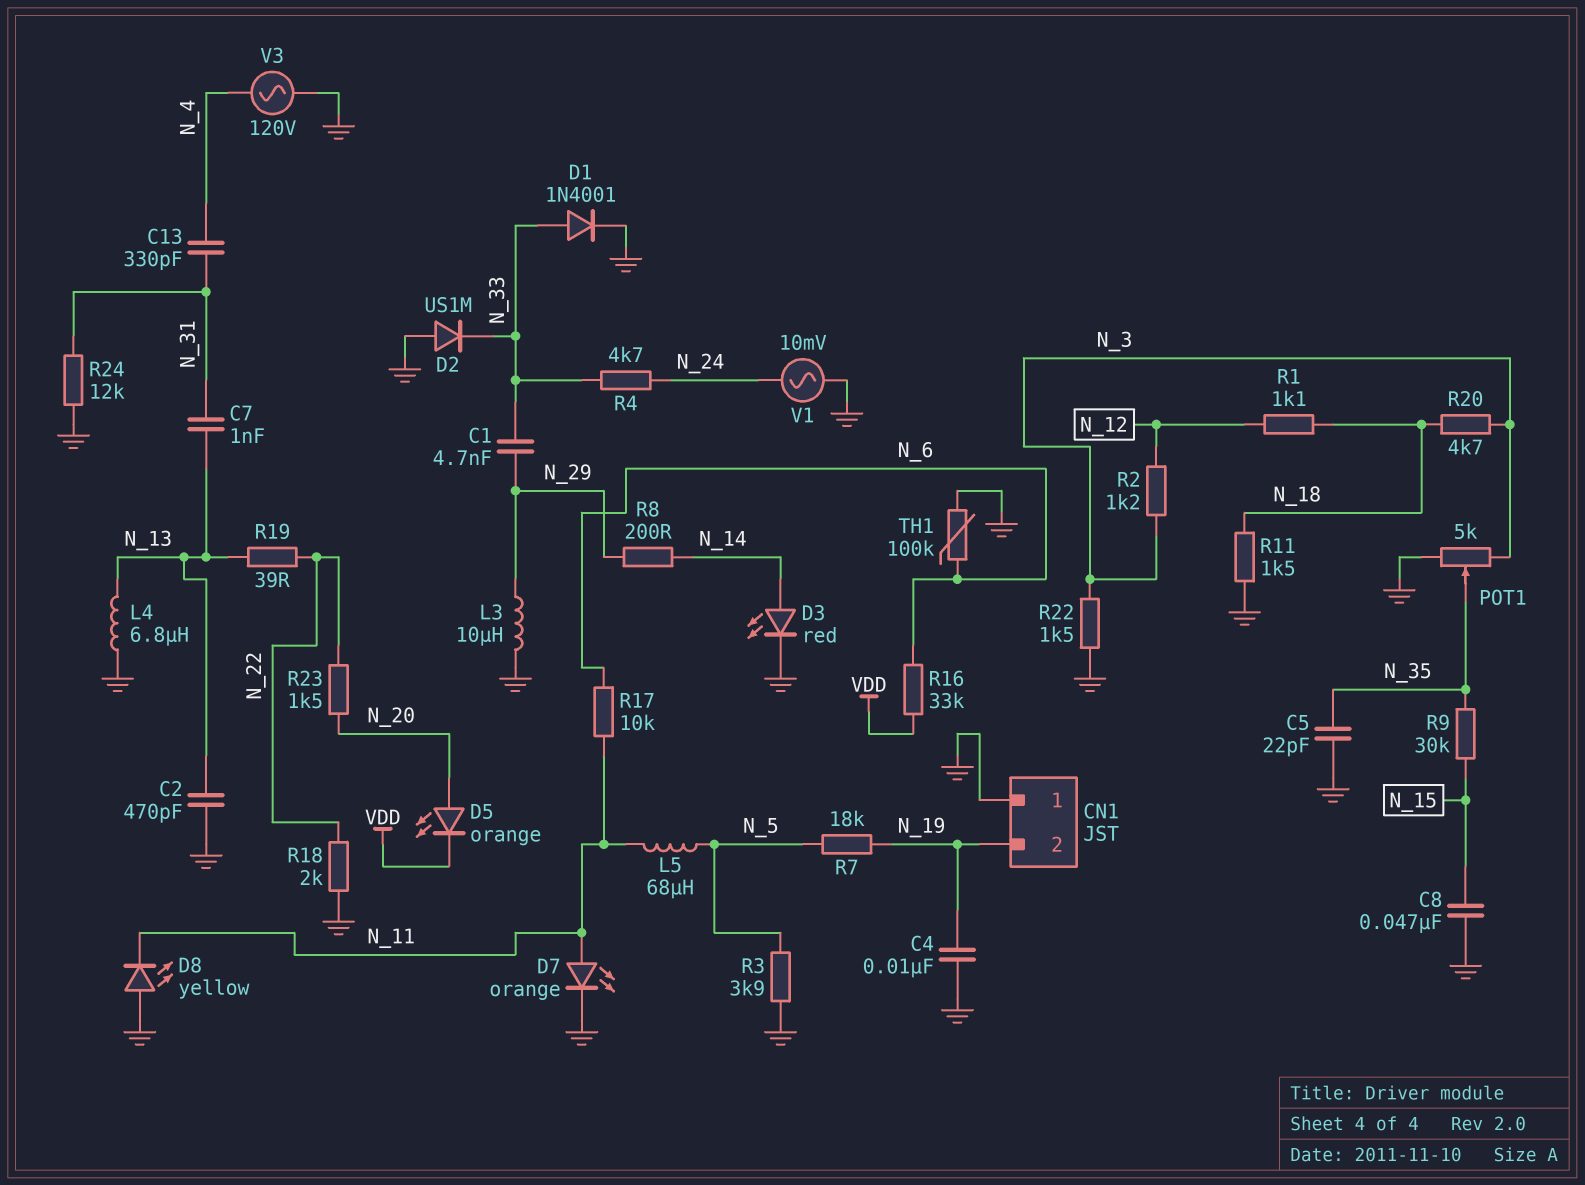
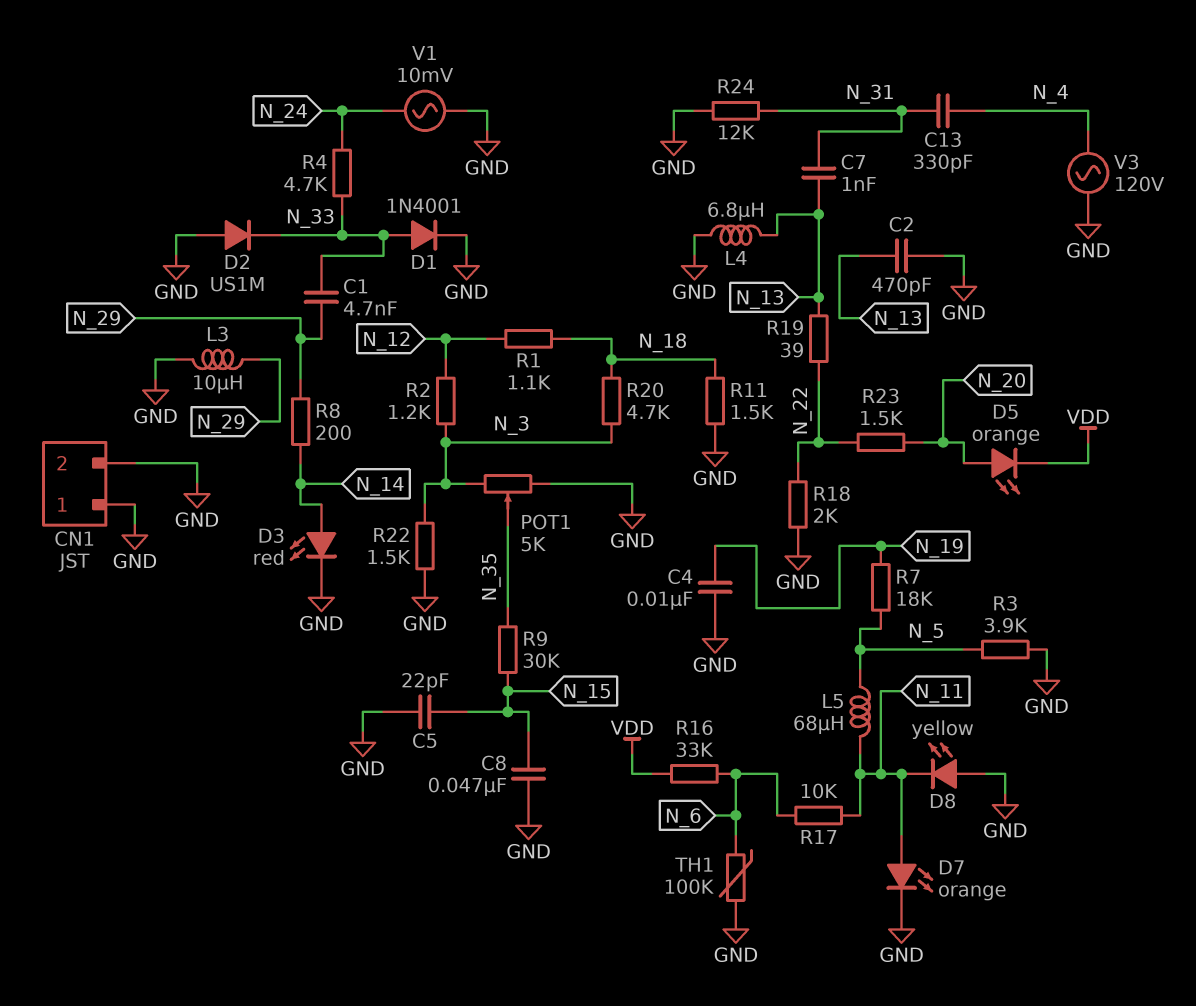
C5: 22pF (GND, N_35) -> 22pF (GND, N_15)
CN1 pin 2: N_19 -> GND

